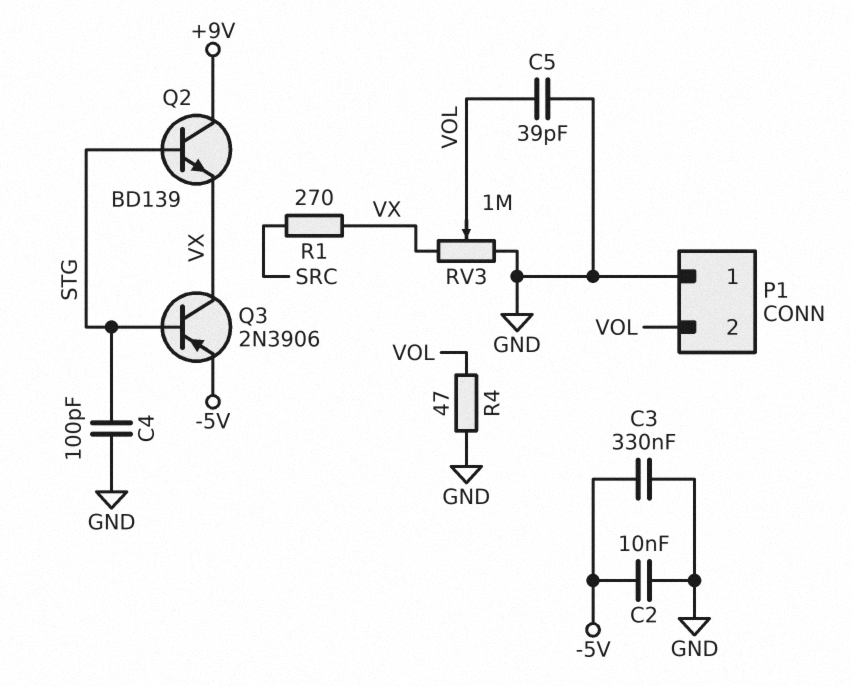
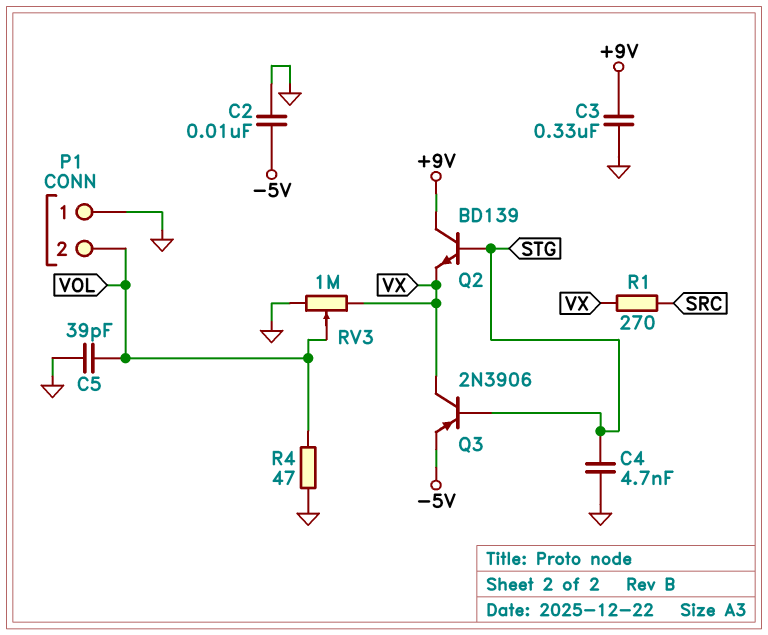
C3: 330nF (-5V, GND) -> 330nF (+9V, GND)
C4: 100pF (GND, STG) -> 4.7nF (GND, STG)

